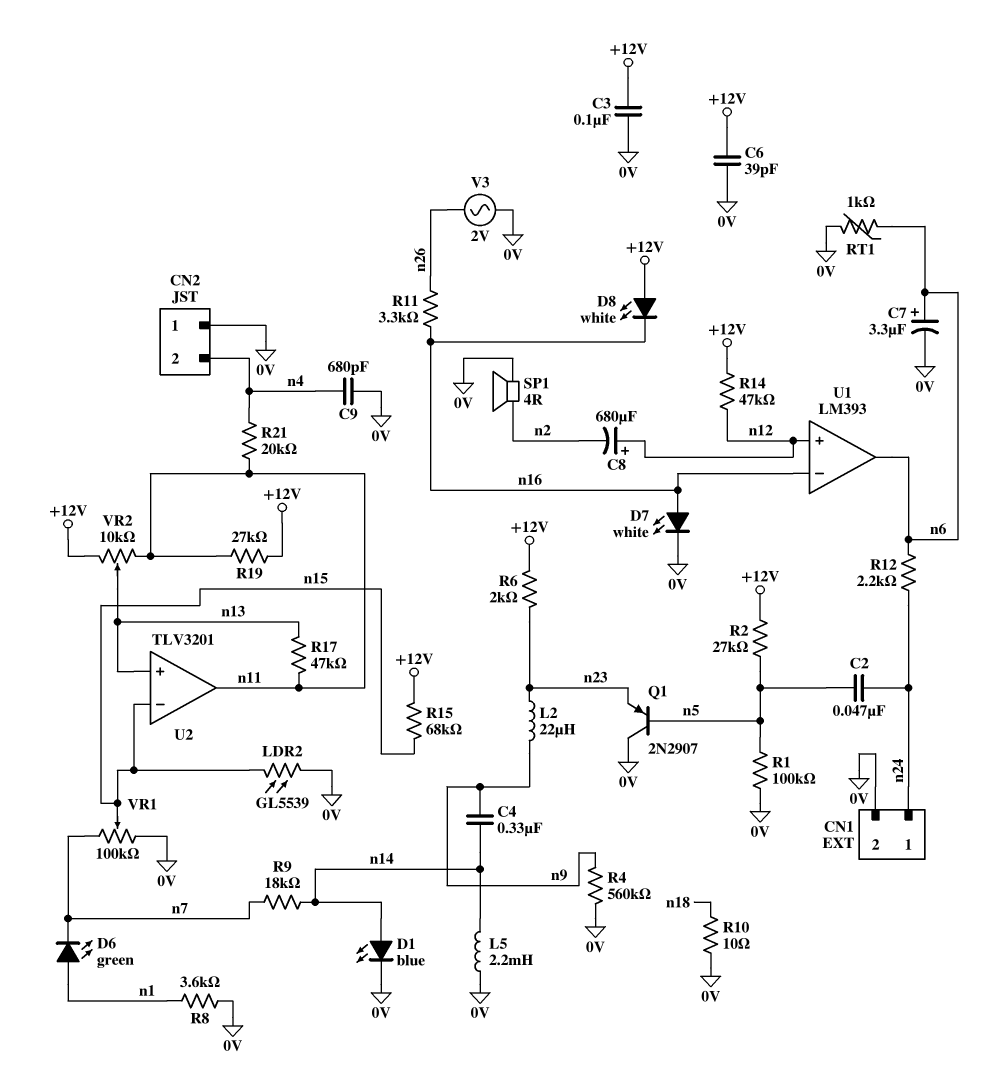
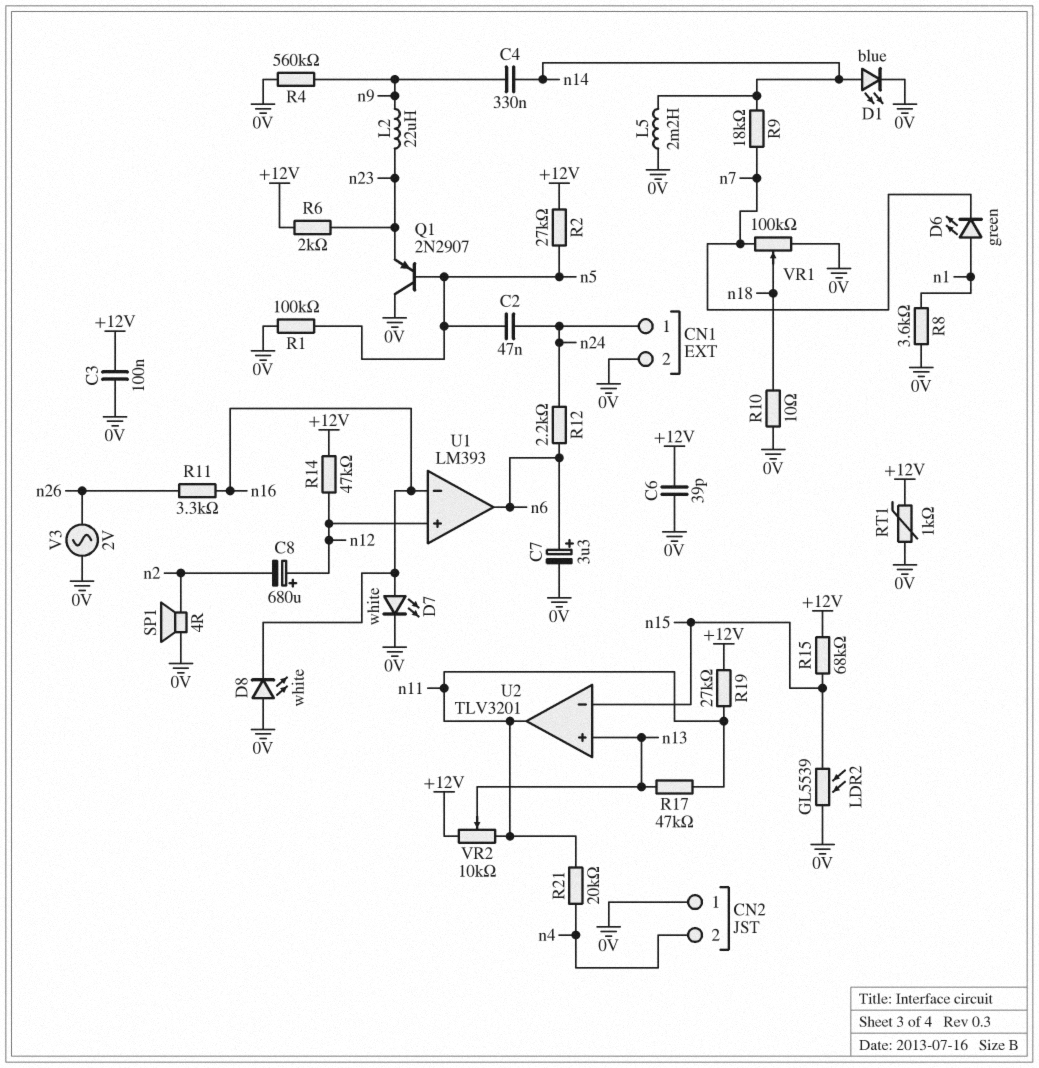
C9: 680pF (0V, n4) -> none
D8: LED white (A +12V, K n16) -> LED white (A 0V, K n16)
RT1: 1k (0V, n6) -> 1k (+12V, 0V)
VR1: 100k (0V, n7, wiper n15) -> 100k (0V, n7, wiper n18)

